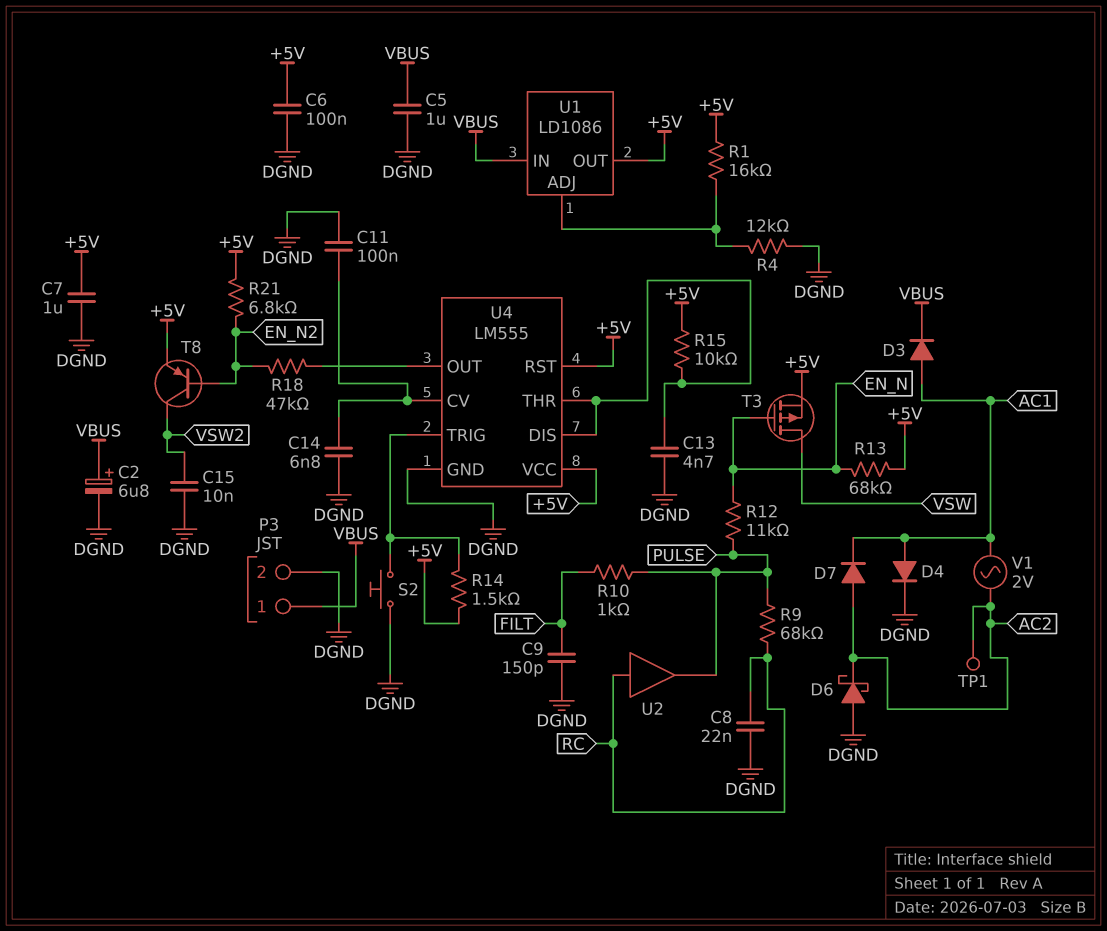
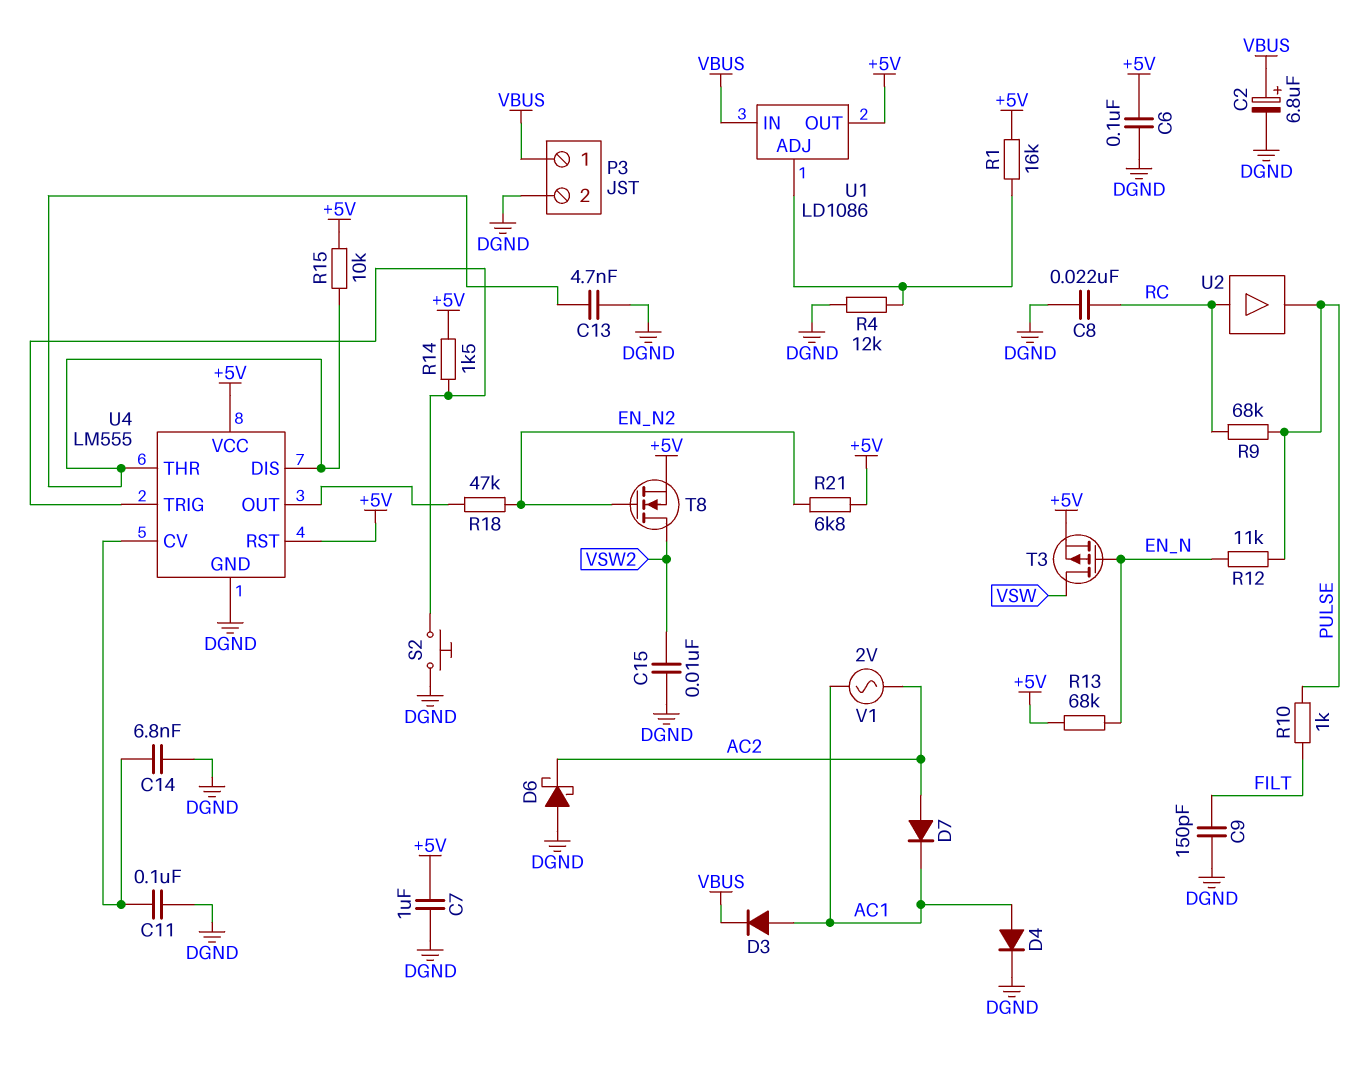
C5: 1uF (DGND, VBUS) -> none
T8: PNP (B EN_N2, C VSW2, E +5V) -> NMOS (G EN_N2, D VSW2, S +5V)
TP1: test point (AC2) -> none

